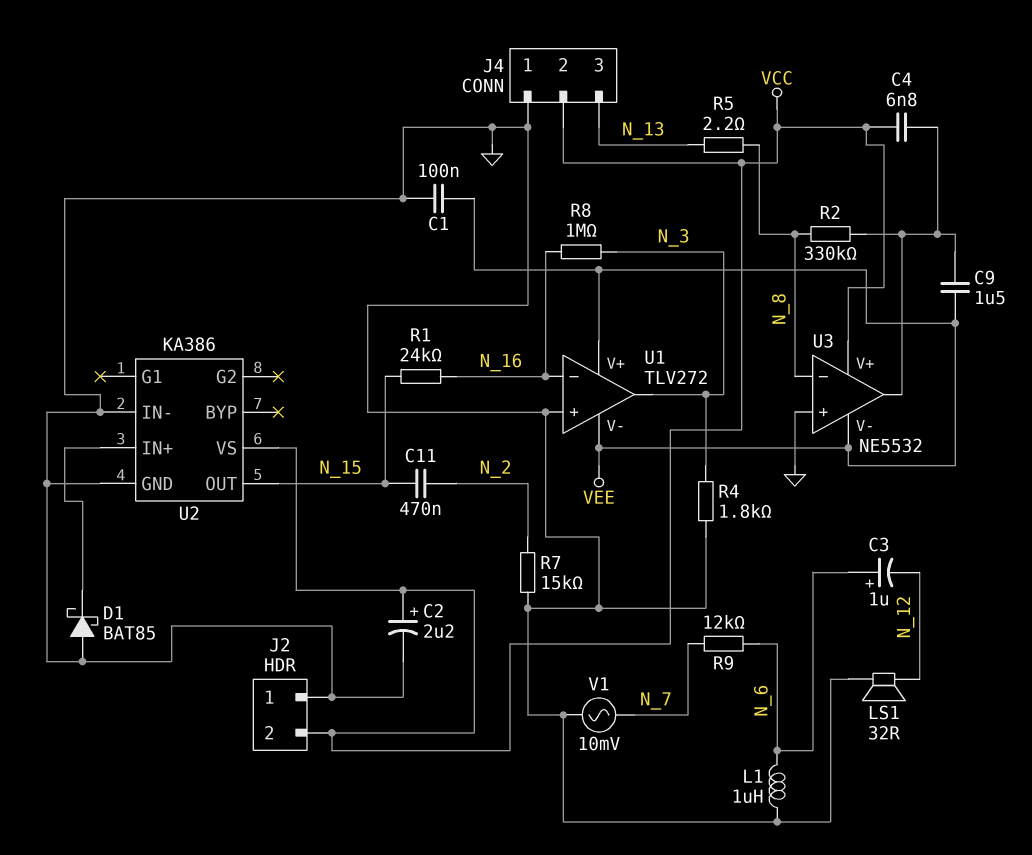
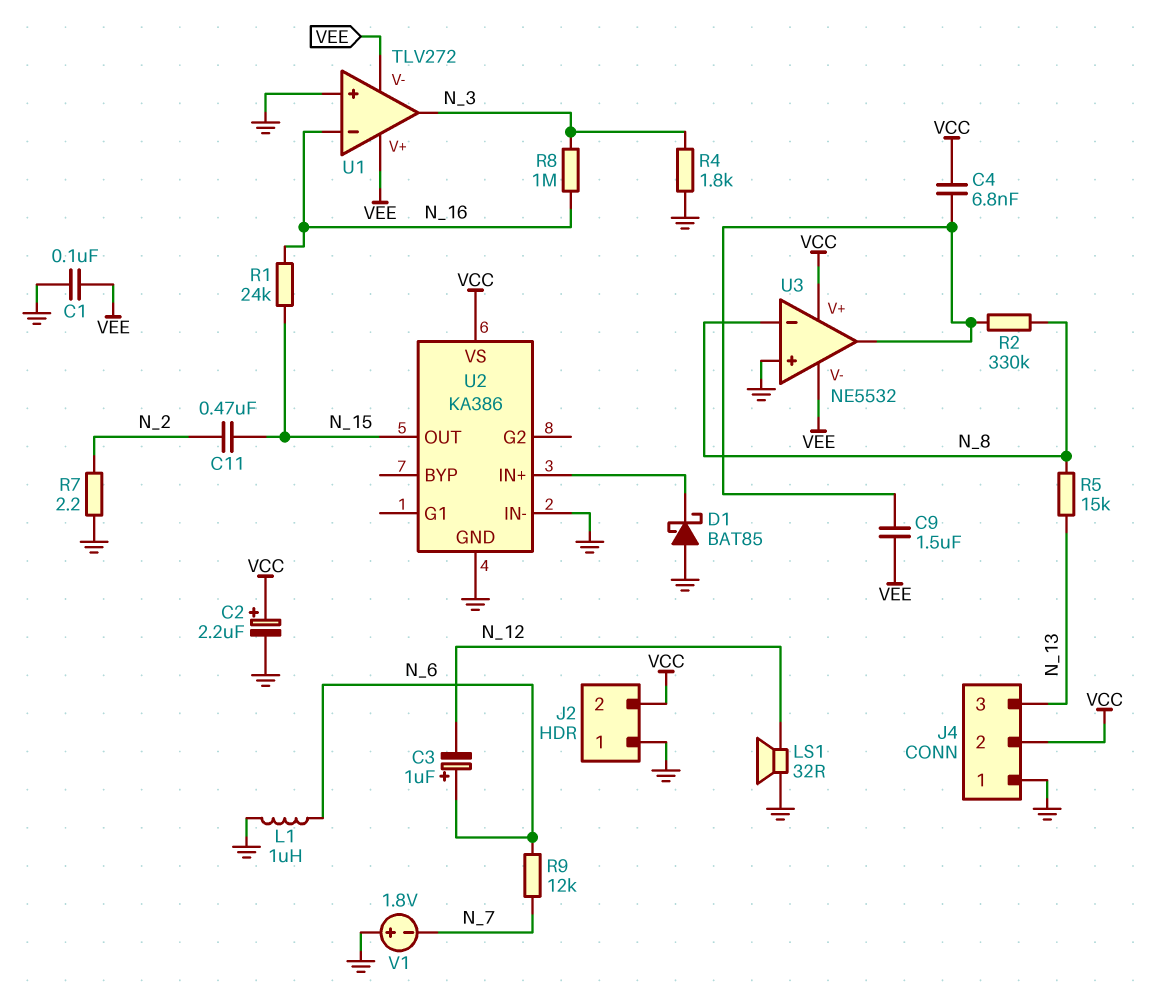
R5: 2.2 (N_8, N_13) -> 15k (N_8, N_13)
R7: 15k (GND, N_2) -> 2.2 (GND, N_2)
V1: AC 10mV (GND, N_7) -> 1.8V (plus GND, minus N_7)

